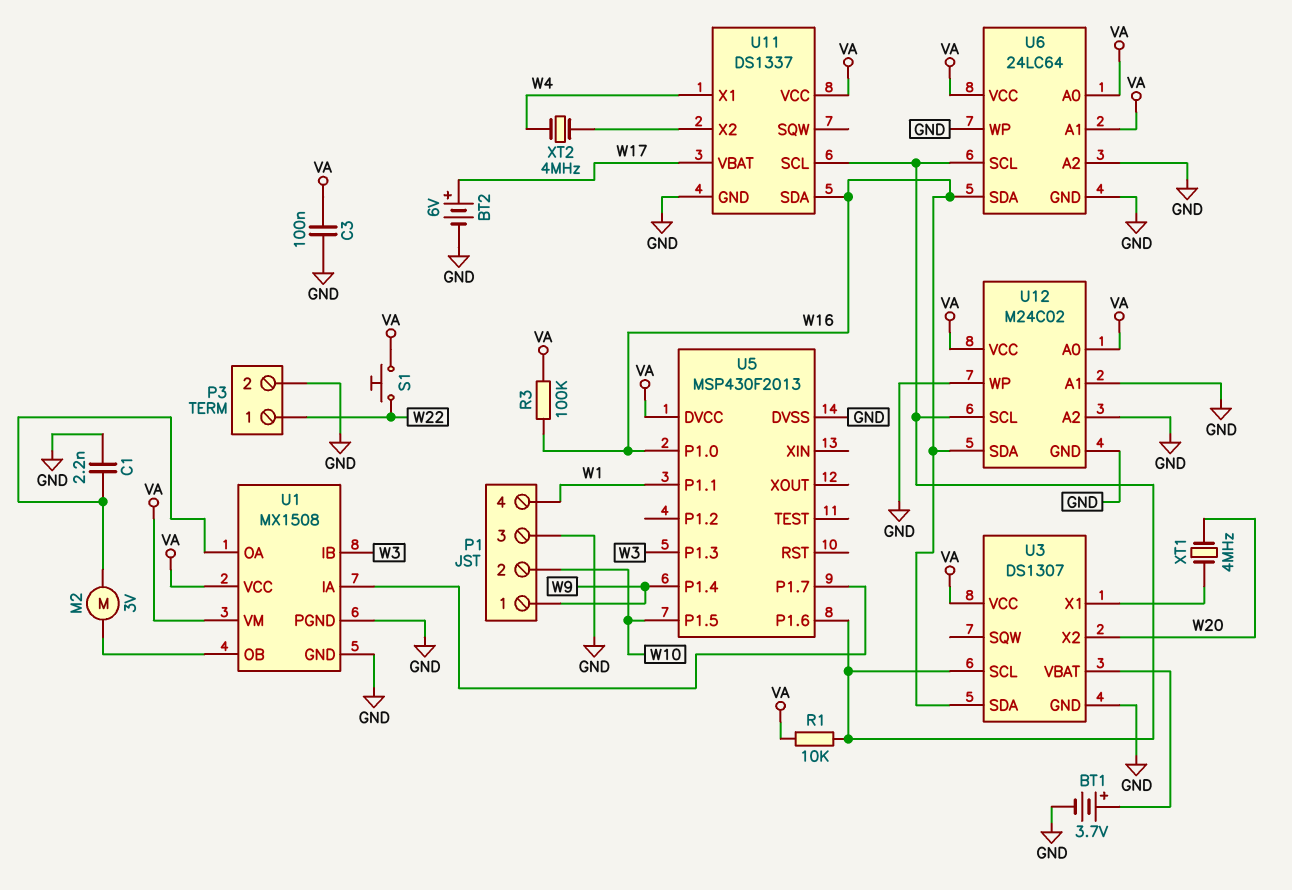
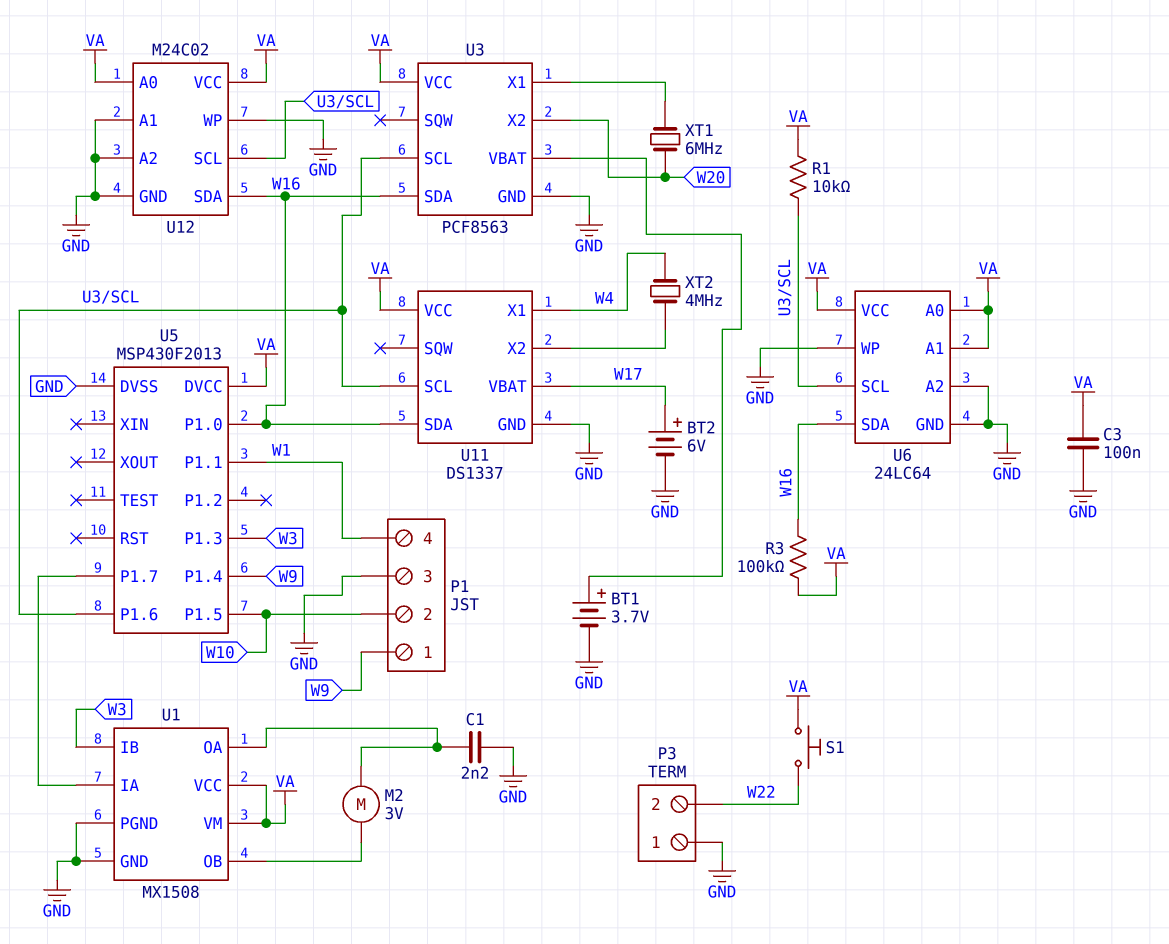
P3 pin 1: W22 -> GND
P3 pin 2: GND -> W22
U3: DS1307 -> PCF8563
XT1: 4MHz (U3/X1, W20) -> 6MHz (U3/X1, W20)

